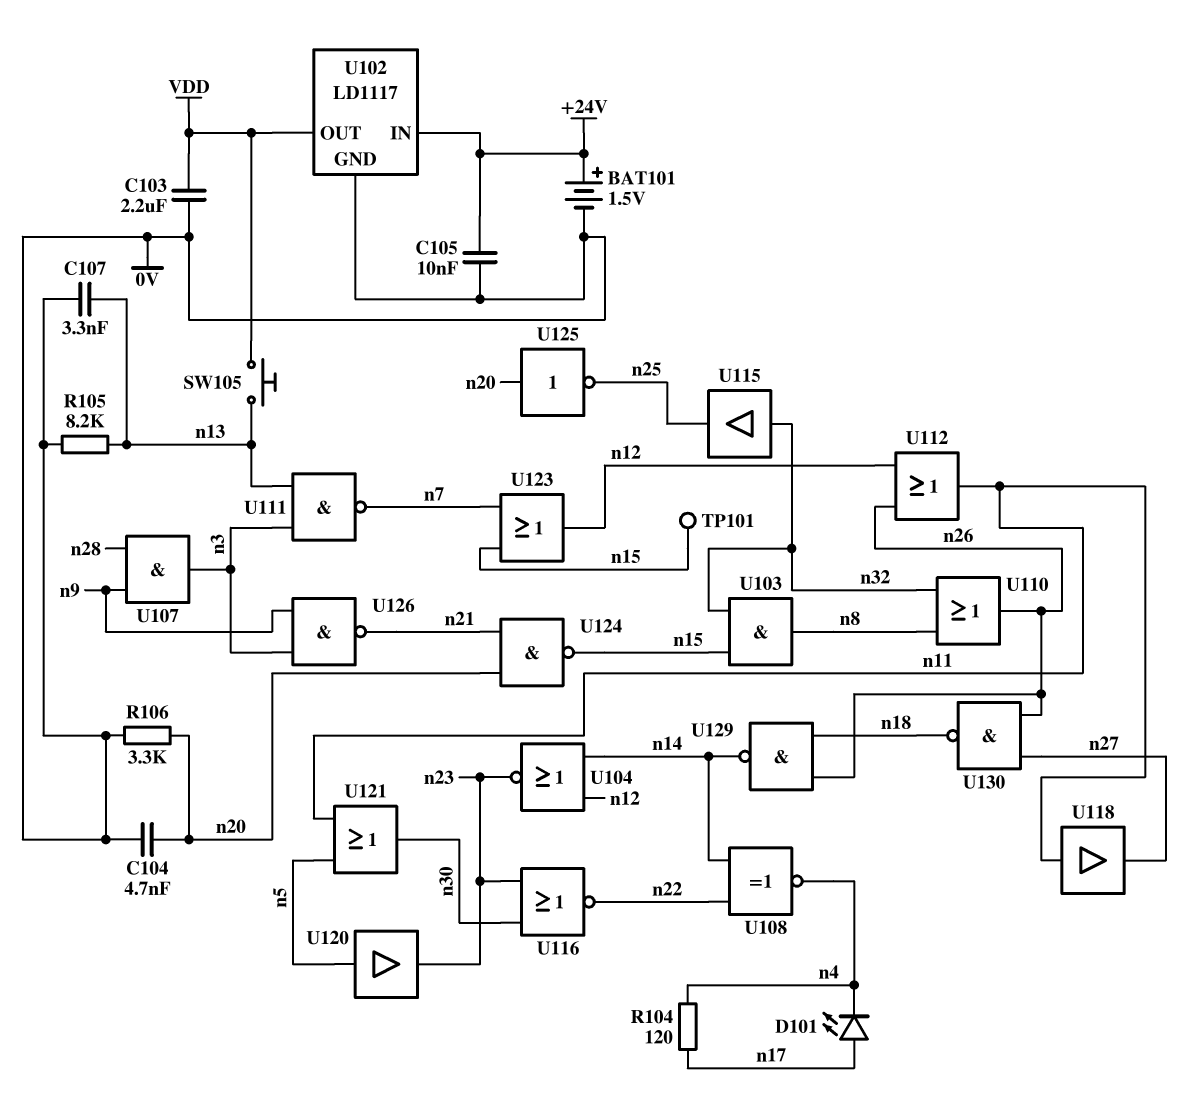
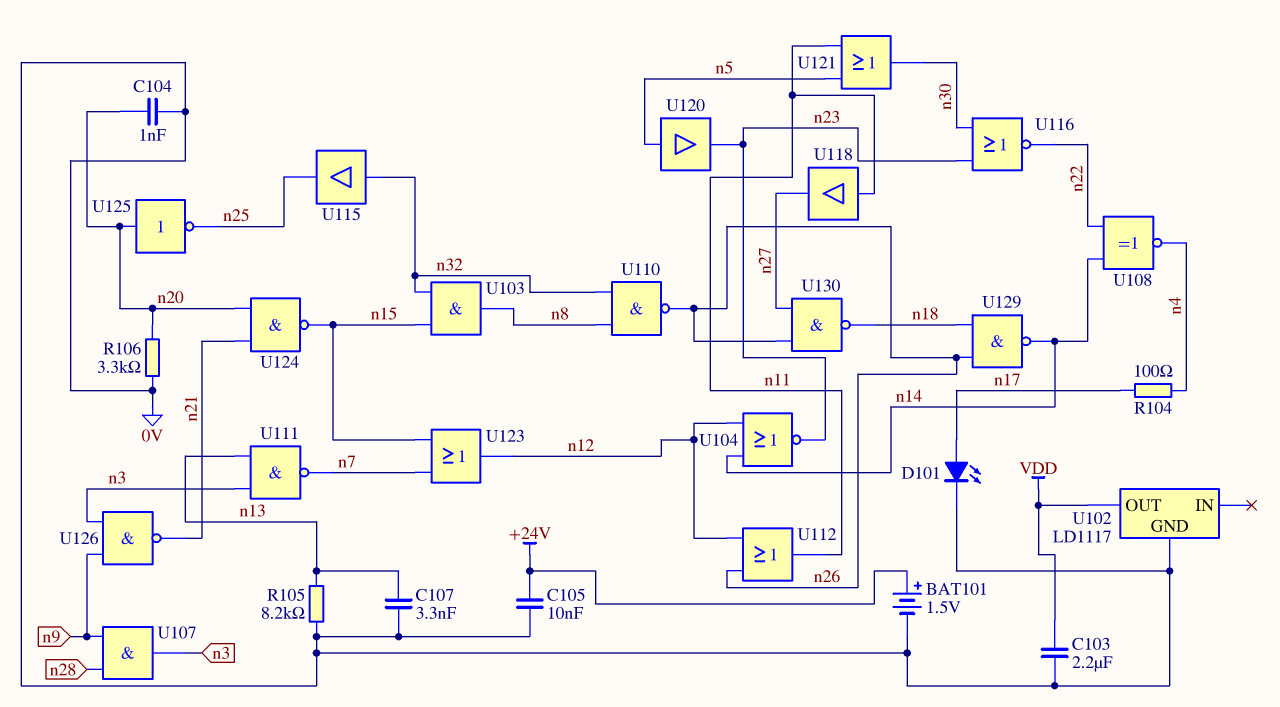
C104: 4.7nF (0V, n20) -> 1nF (0V, n20)
D101: LED (A n17, K n4) -> LED (A n17, K 0V)
R104: 120 (n4, n17) -> 100 (n4, n17)
SW105: button (VDD, n13) -> none
TP101: test point (n15) -> none
U102 pin IN: +24V -> none
U110: OR (in n8, in n32, out n26) -> NAND (in n8, in n32, out n26)

